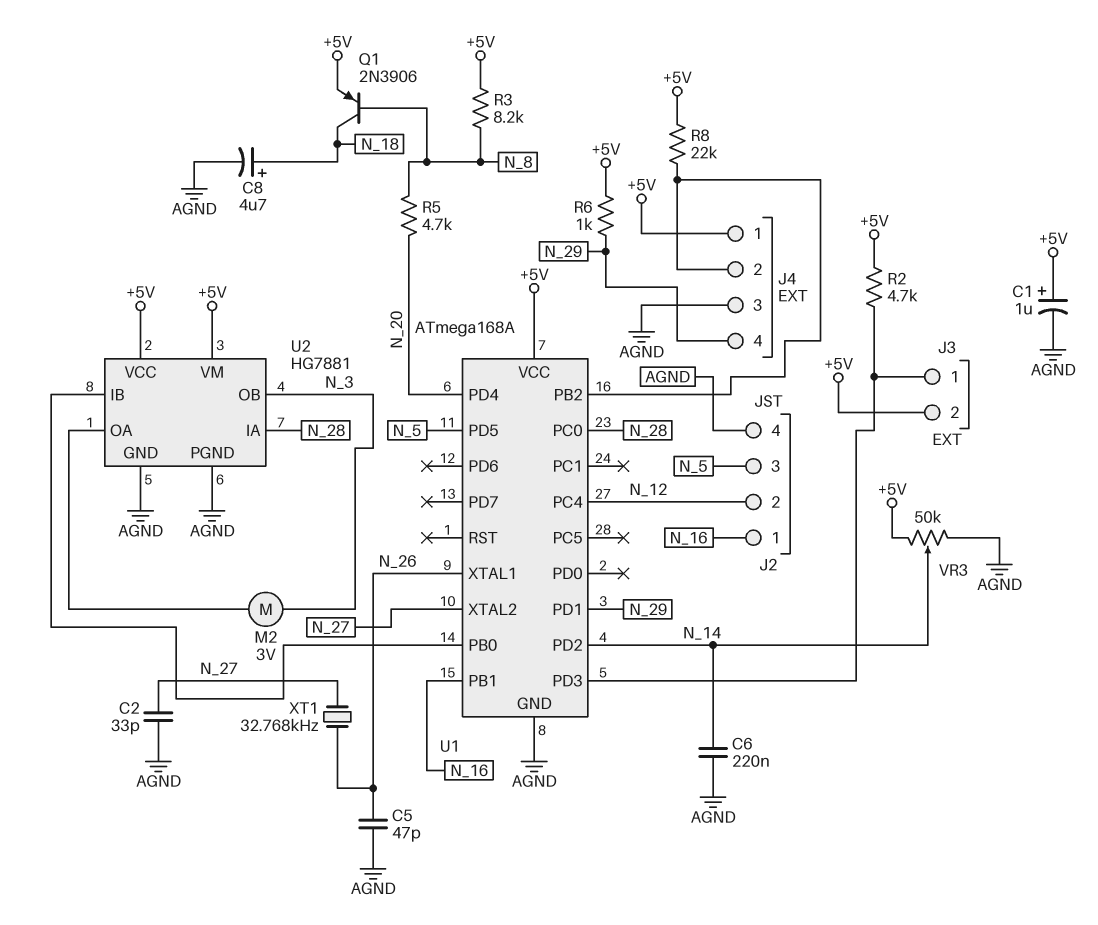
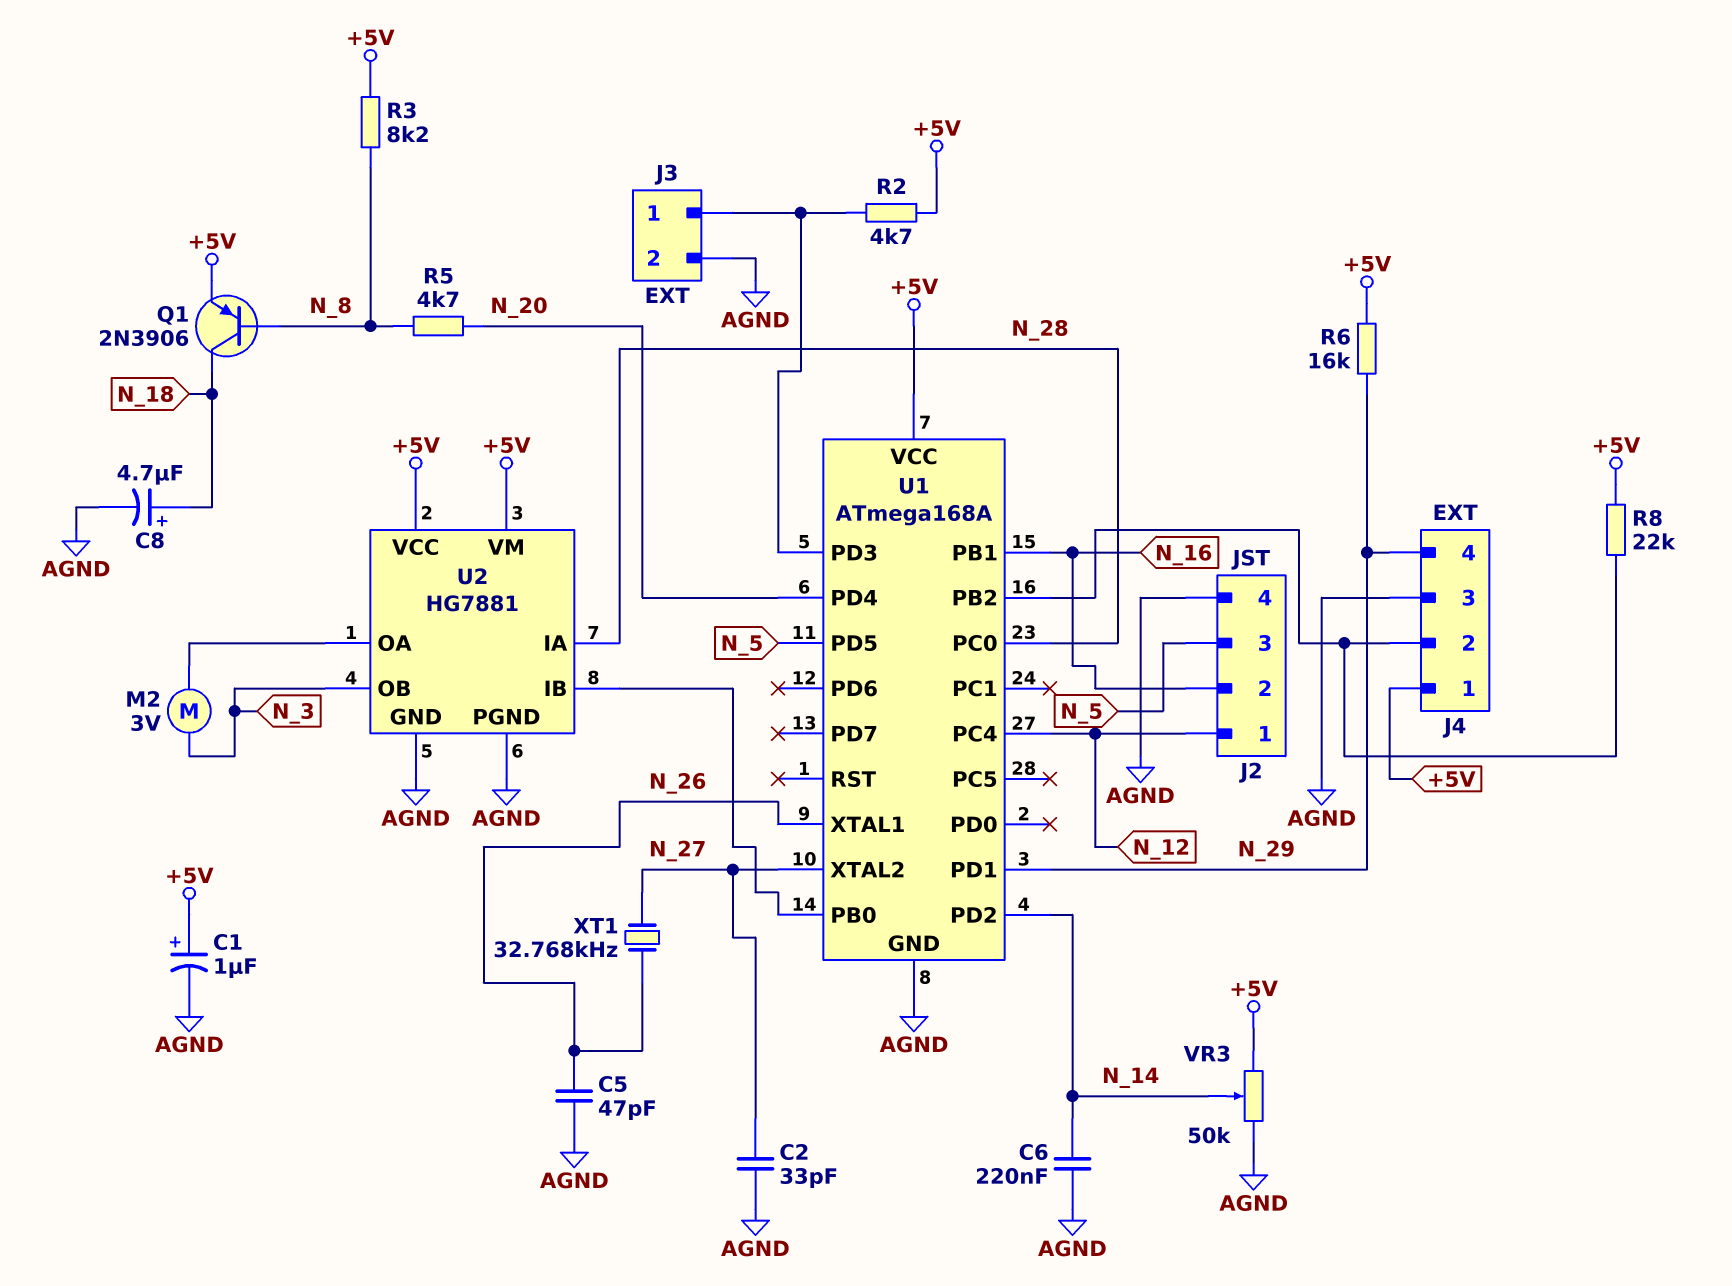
J2 pin 1: N_16 -> N_12
J2 pin 2: N_12 -> N_16
J3 pin 2: +5V -> AGND
R6: 1k (+5V, N_29) -> 16k (+5V, N_29)

